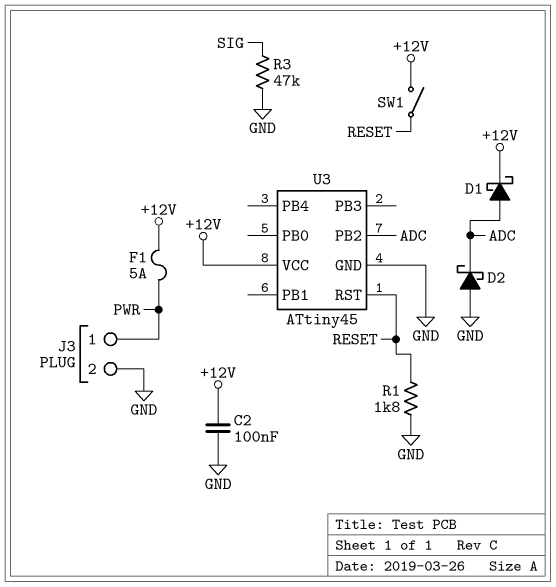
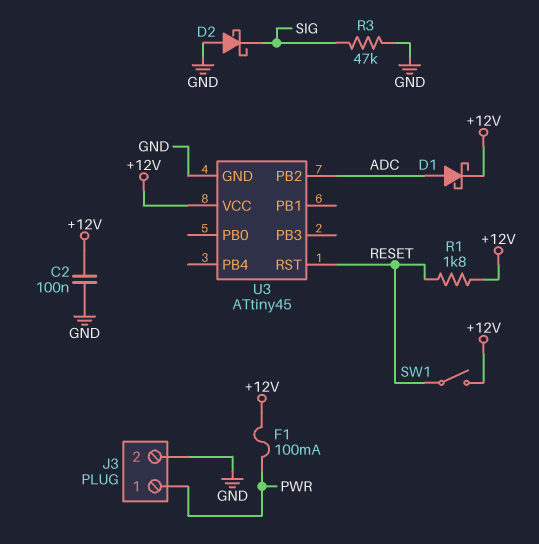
D2: schottky (A GND, K ADC) -> schottky (A GND, K SIG)
F1: 5A (+12V, PWR) -> 100mA (+12V, PWR)
R1: 1.8k (GND, RESET) -> 1.8k (+12V, RESET)

